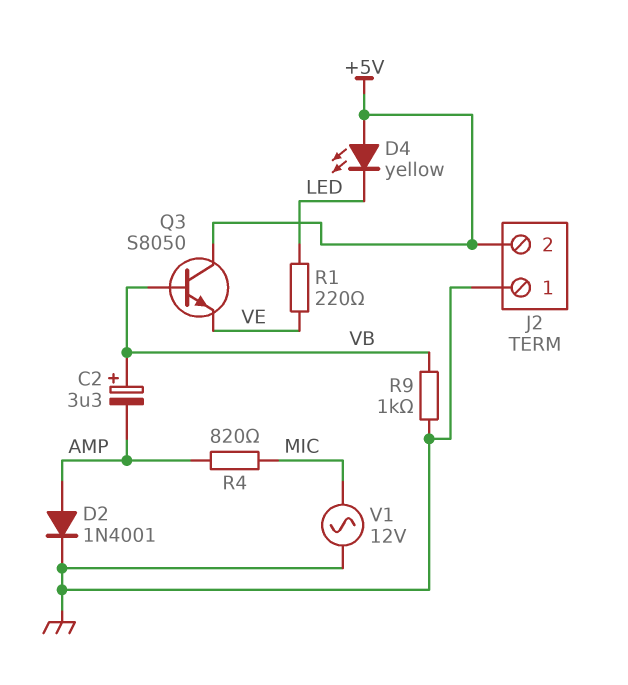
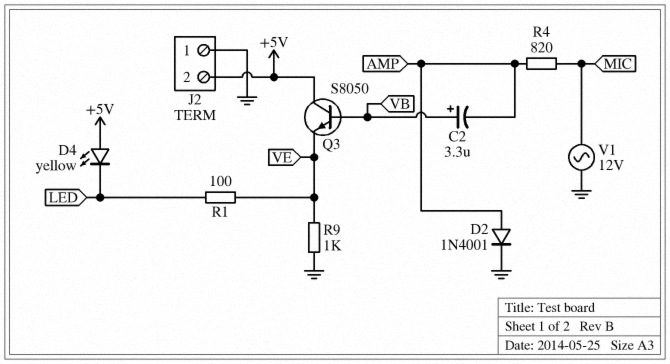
R1: 220 (LED, VE) -> 100 (LED, VE)
R9: 1k (GND, VB) -> 1k (GND, VE)

